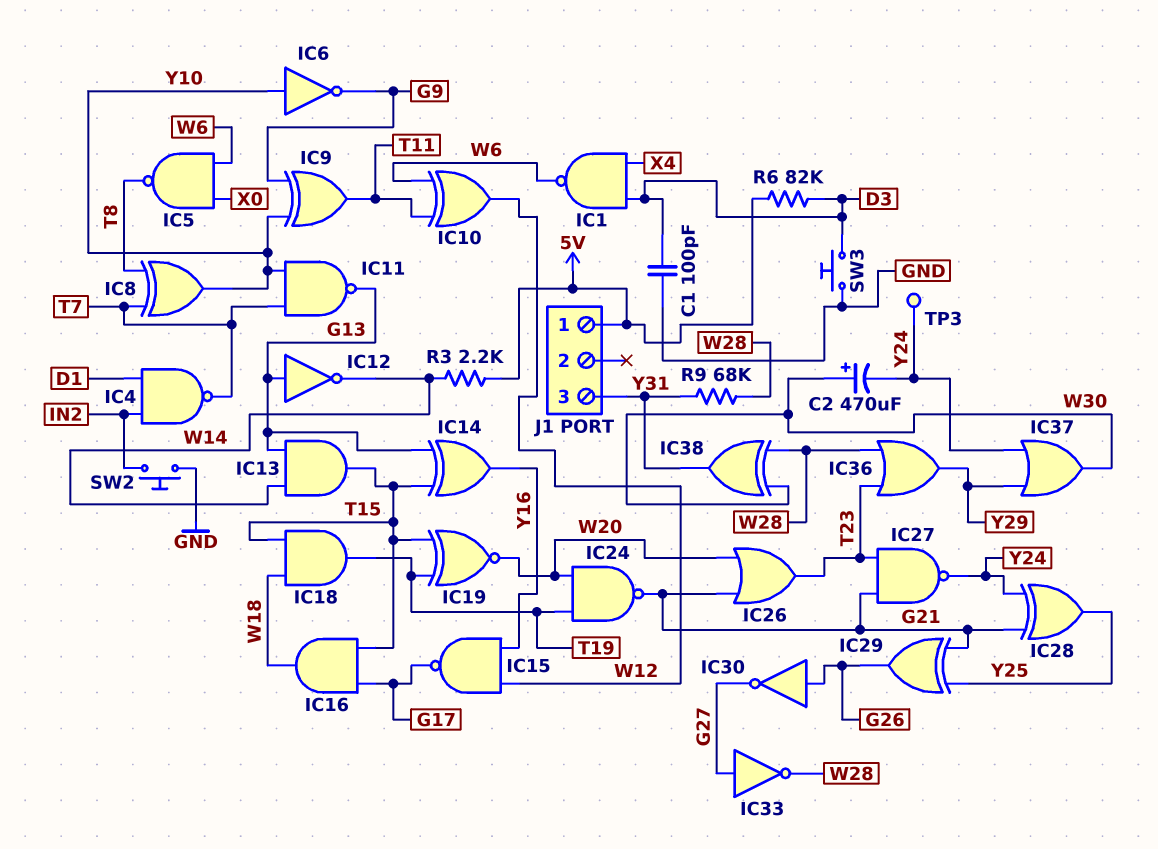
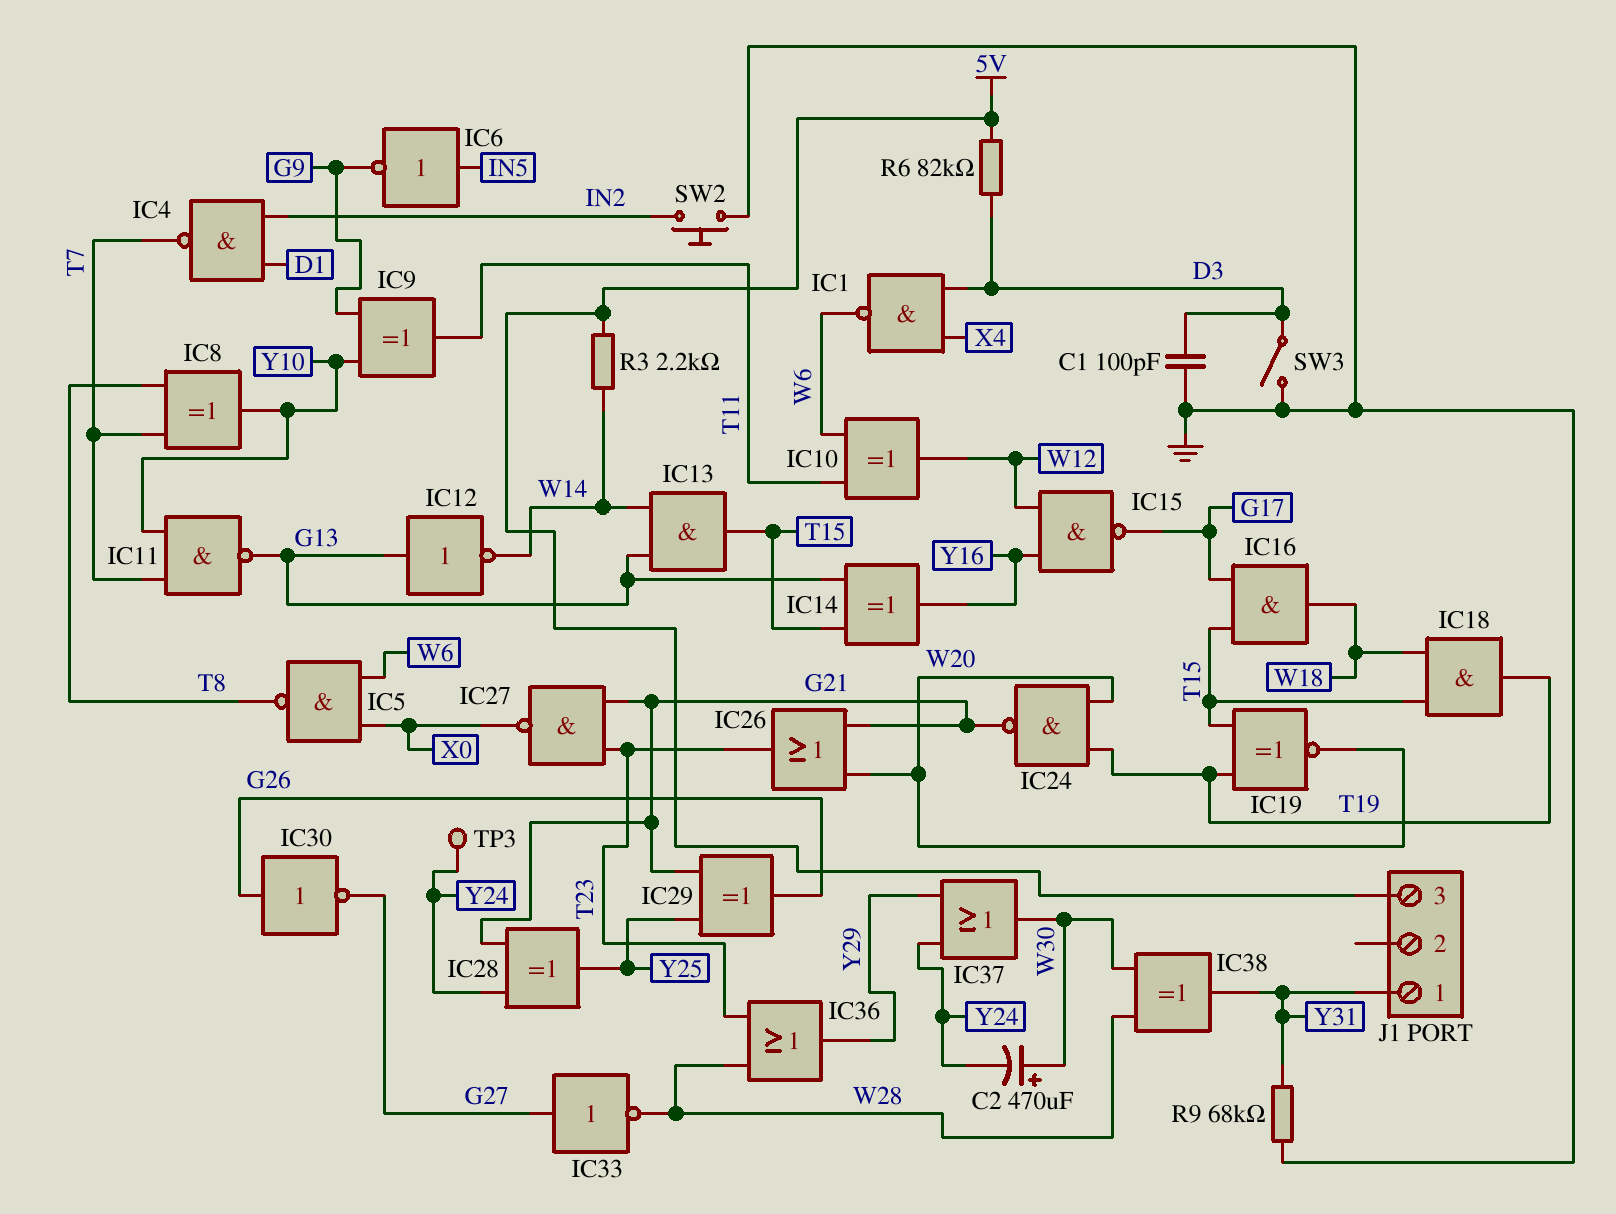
IC6: NOT (in Y10, out G9) -> NOT (in IN5, out G9)
IC27: NAND (in G21, in T23, out Y24) -> NAND (in G21, in T23, out X0)
J1 pin 1: 5V -> Y31
J1 pin 3: Y31 -> 5V
R9: 68k (W28, Y31) -> 68k (GND, Y31)
SW3: button (D3, GND) -> switch (D3, GND)

